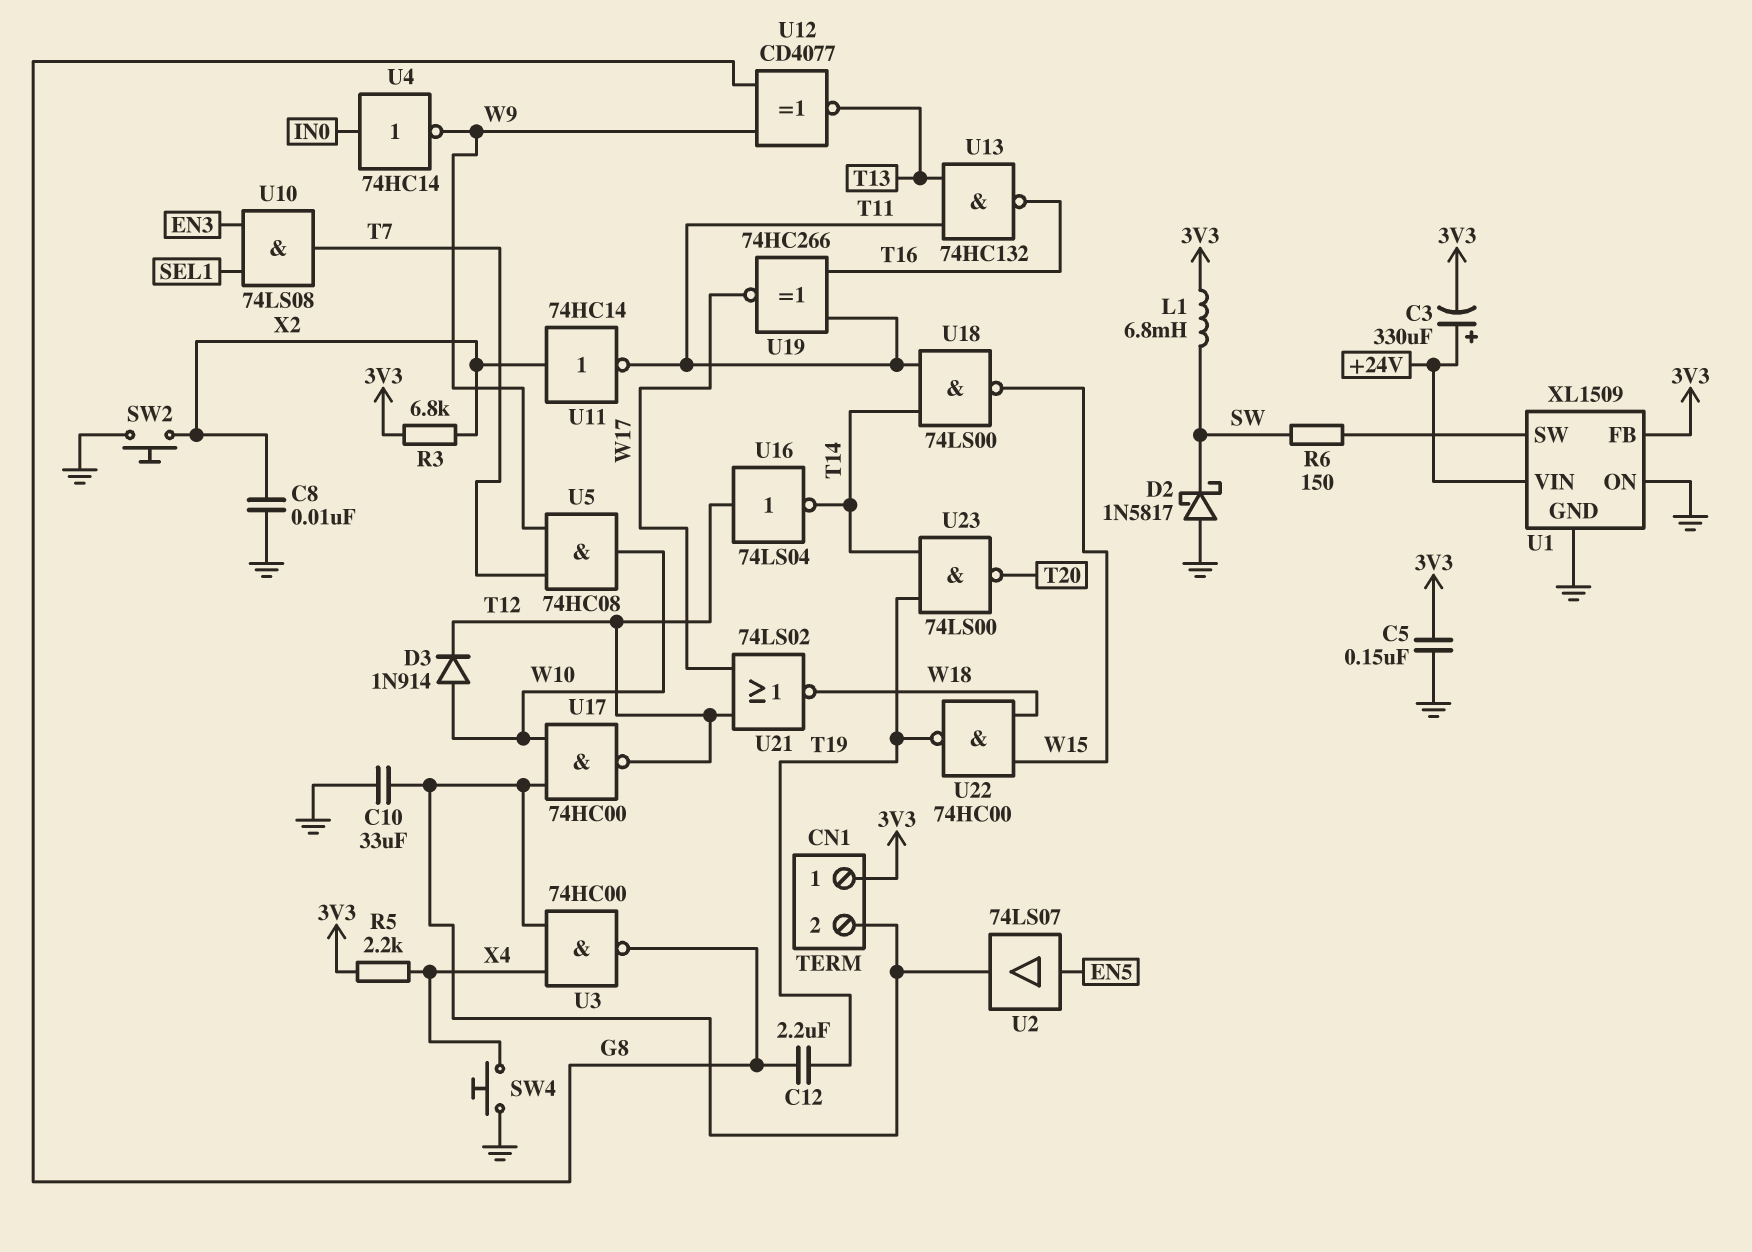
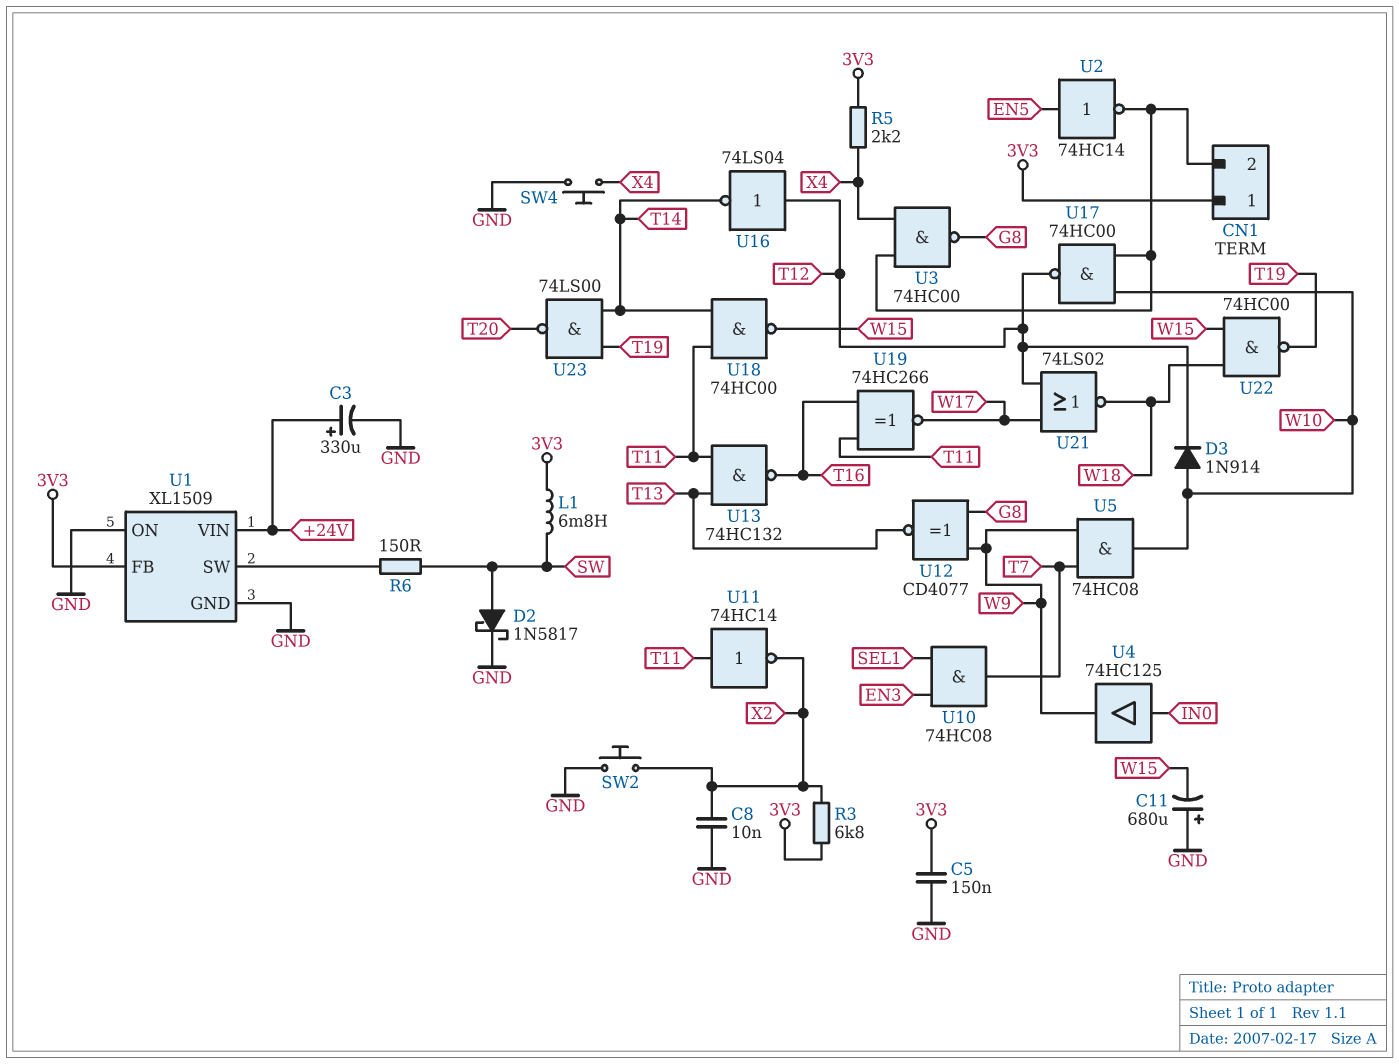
C3: 330uF (plus +24V, minus 3V3) -> 330uF (plus +24V, minus GND)
C10: 33uF (CN1/2, GND) -> none
C11: none -> 680uF (plus GND, minus W15)
C12: 2.2uF (G8, T19) -> none
D2: schottky 1N5817 (A GND, K SW) -> schottky 1N5817 (A SW, K GND)
U2: buffer 74LS07 (in EN5, out CN1/2) -> NOT 74HC14 (in EN5, out CN1/2)
U4: NOT 74HC14 (in IN0, out W9) -> buffer 74HC125 (in IN0, out W9)
U10: AND 74LS08 (in EN3, in SEL1, out T7) -> AND 74HC08 (in EN3, in SEL1, out T7)
U11: NOT 74HC14 (in X2, out T11) -> NOT 74HC14 (in T11, out X2)
U18: NAND 74LS00 (in T11, in T14, out W15) -> NAND 74HC00 (in T11, in T14, out W15)

